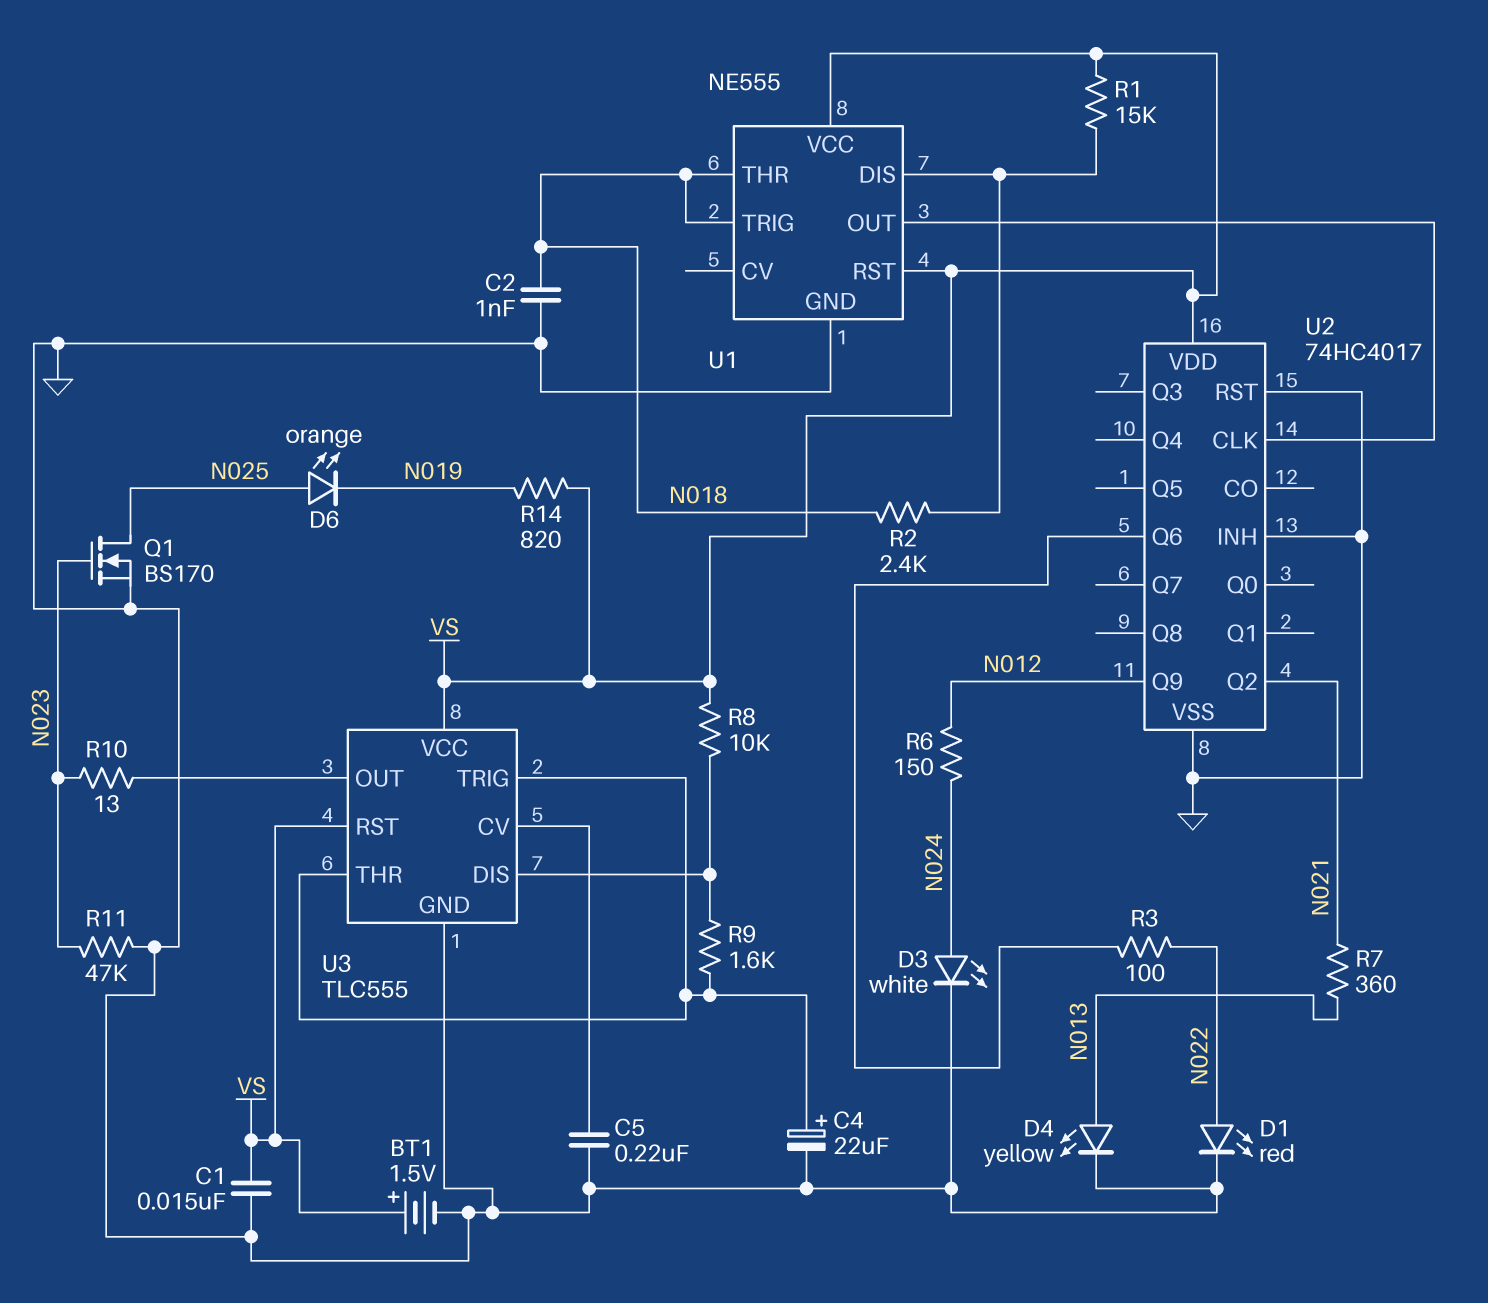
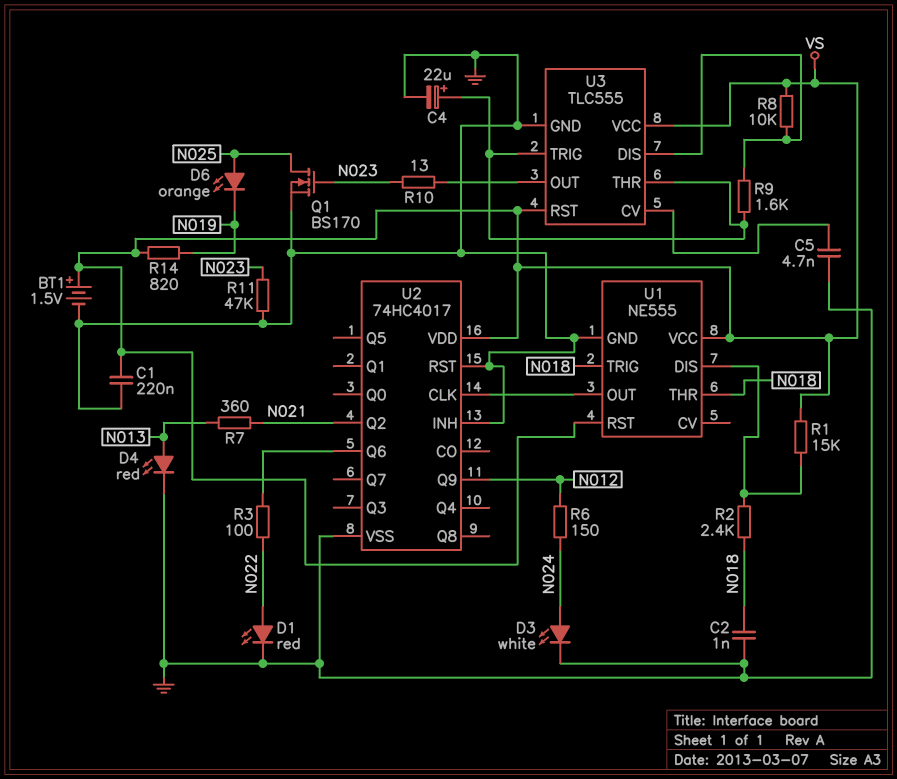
C1: 15nF (GND, VS) -> 220nF (GND, VS)
C5: 220nF (GND, U3/CV) -> 4.7nF (GND, U3/CV)
D4: LED yellow (A N013, K GND) -> LED red (A N013, K GND)

